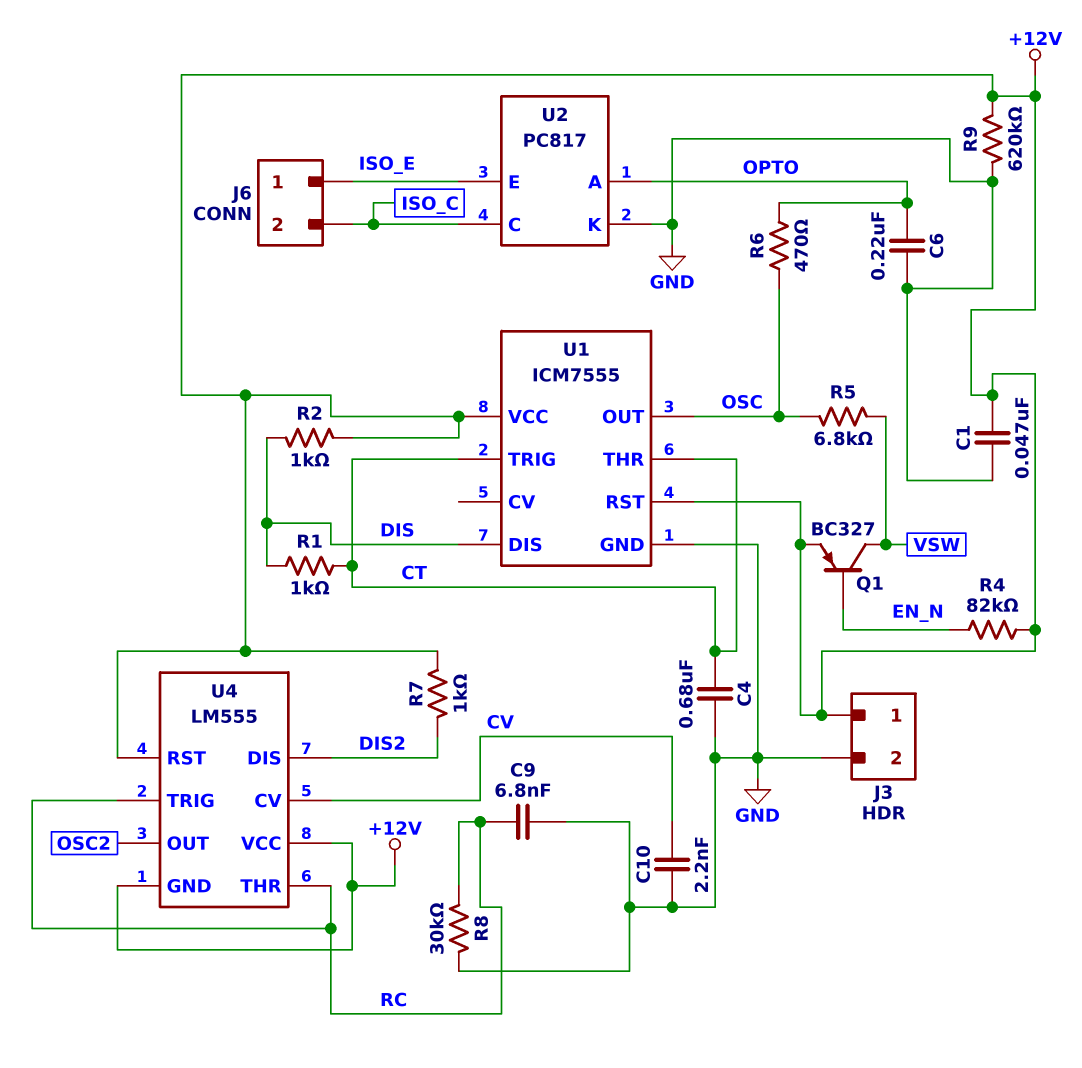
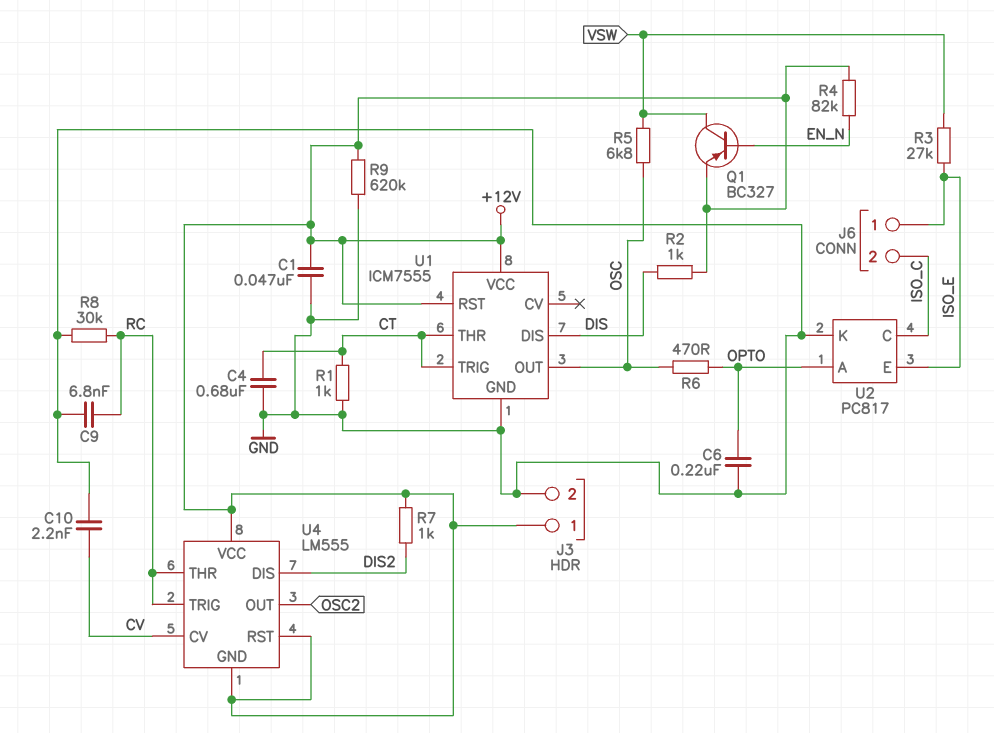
R1: 1k (CT, DIS) -> 1k (CT, GND)
R3: none -> 27k (ISO_E, VSW)

